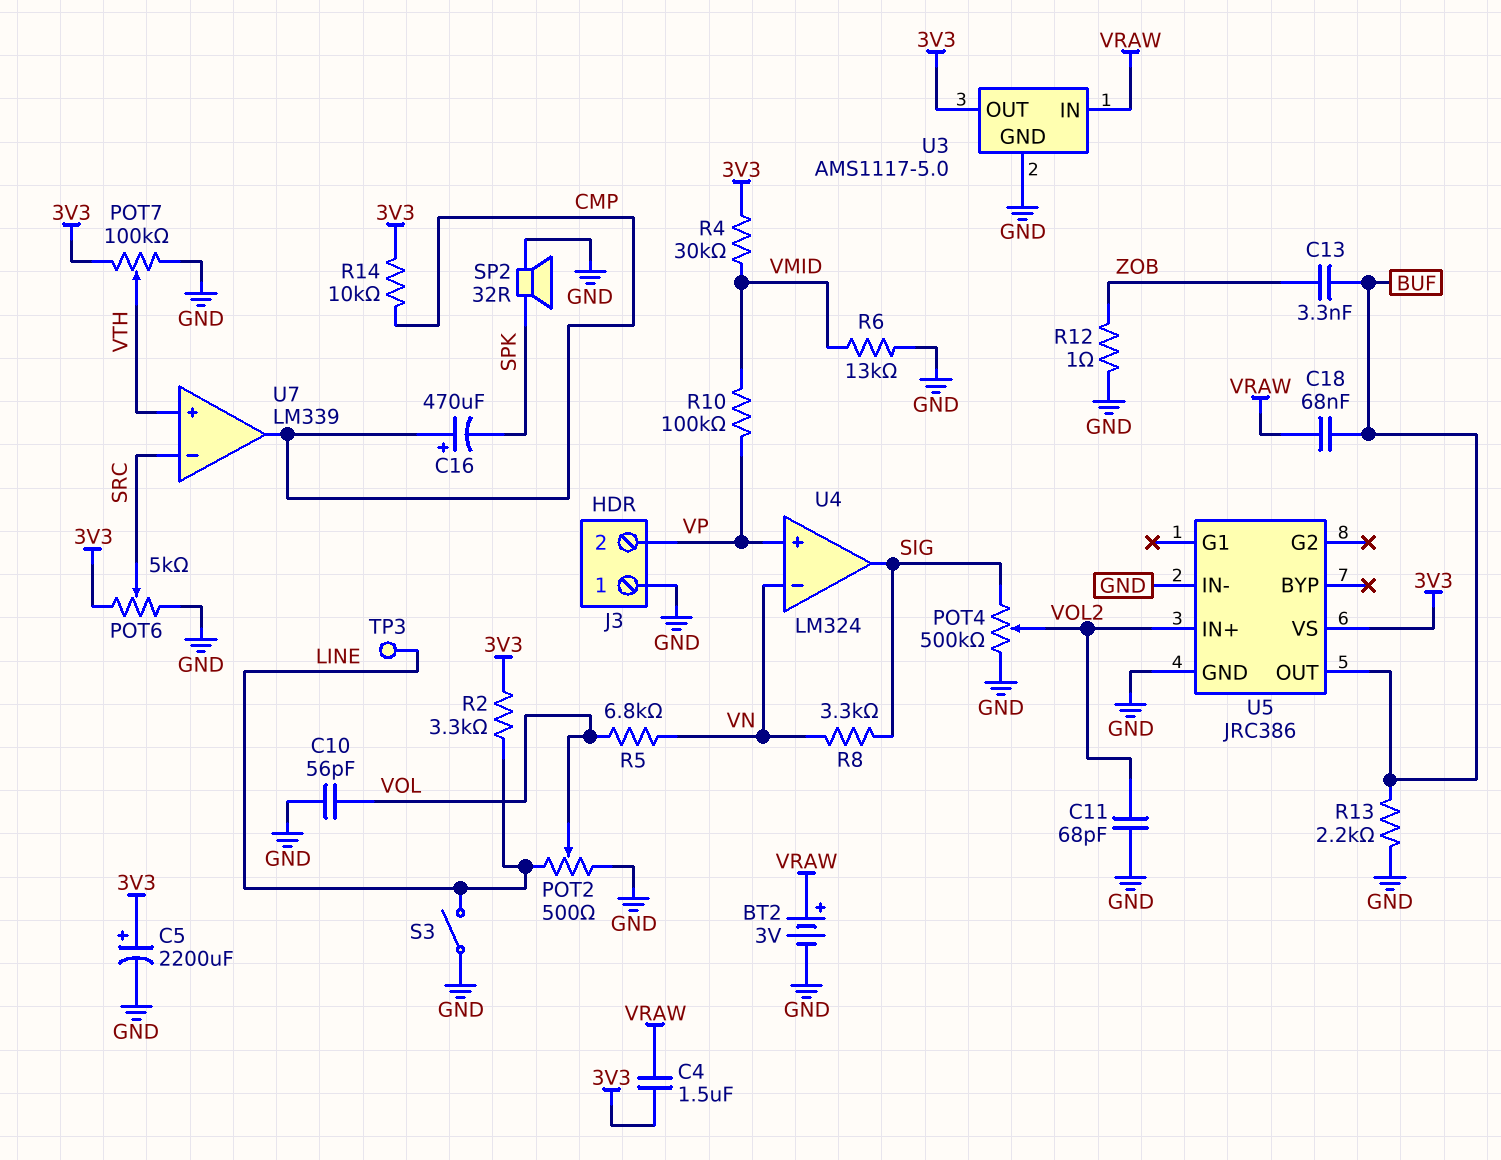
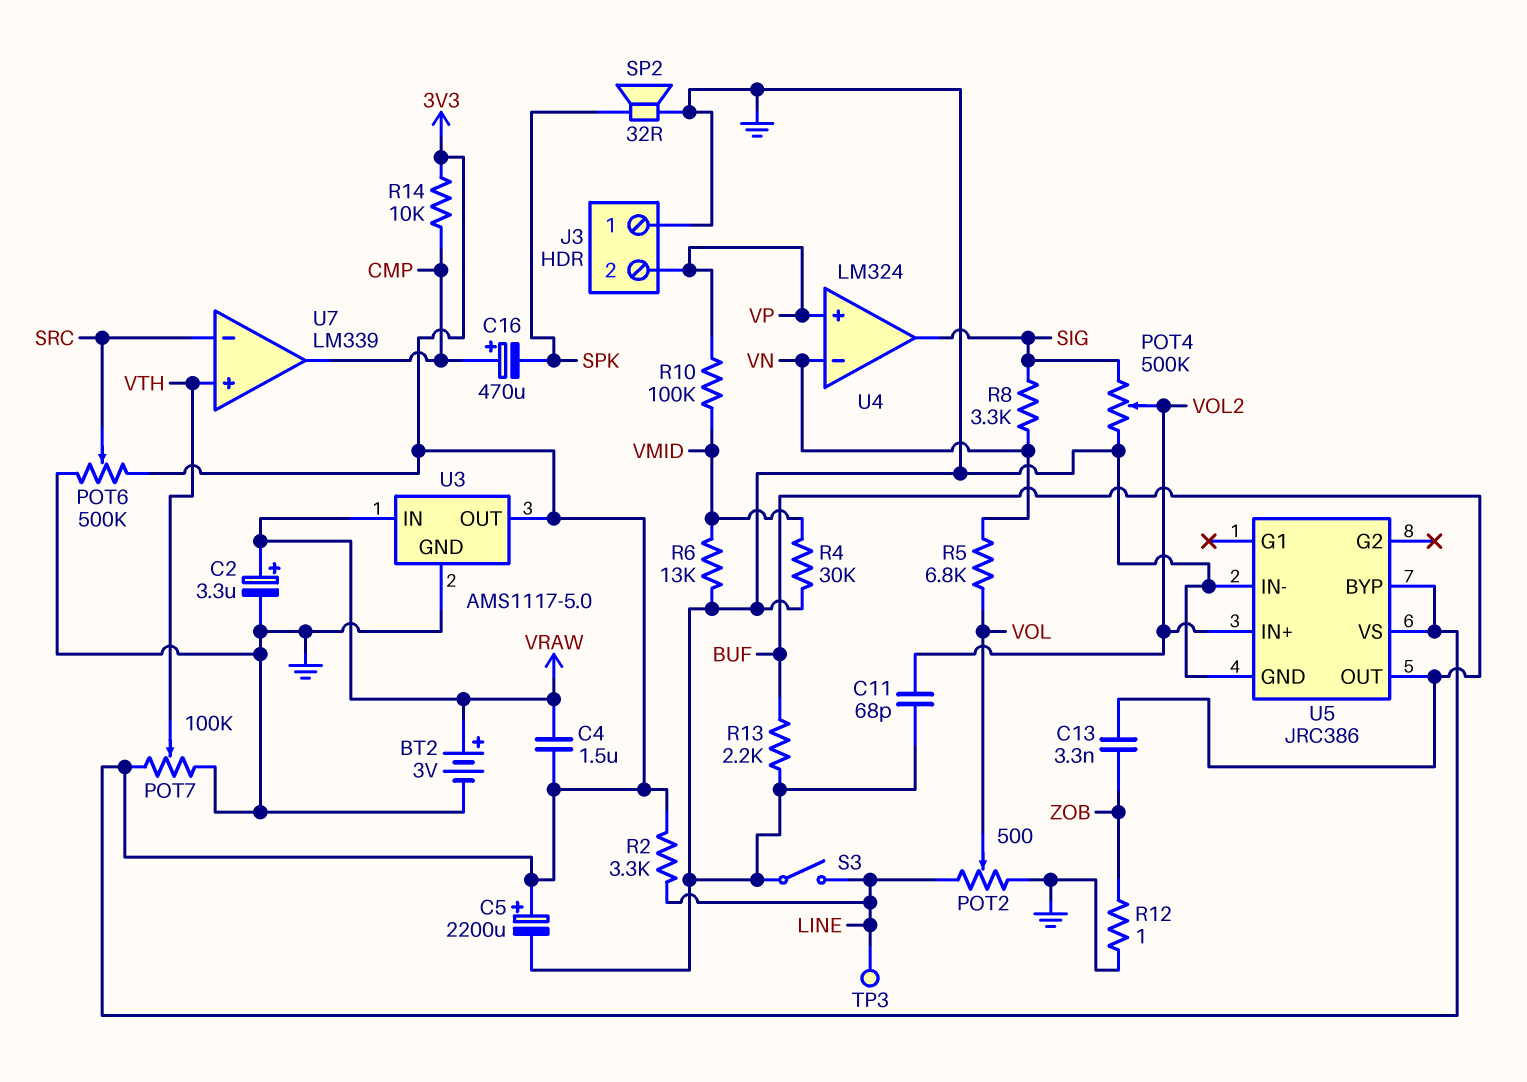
C2: none -> 3.3uF (plus VRAW, minus GND)
C10: 56pF (GND, VOL) -> none
C18: 68nF (BUF, VRAW) -> none
POT6: 5k (3V3, GND, wiper SRC) -> 500k (3V3, GND, wiper SRC)
R4: 30k (3V3, VMID) -> 30k (GND, VMID)
U5 pin BYP: none -> 3V3

